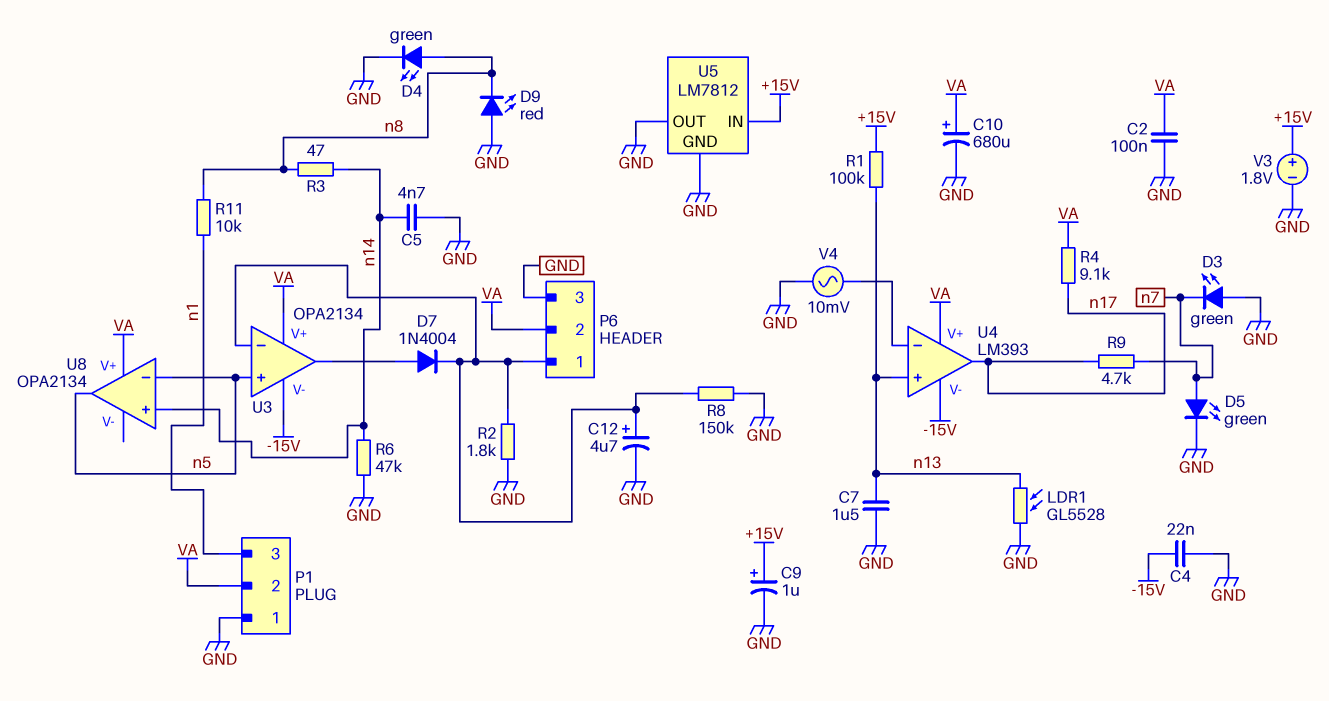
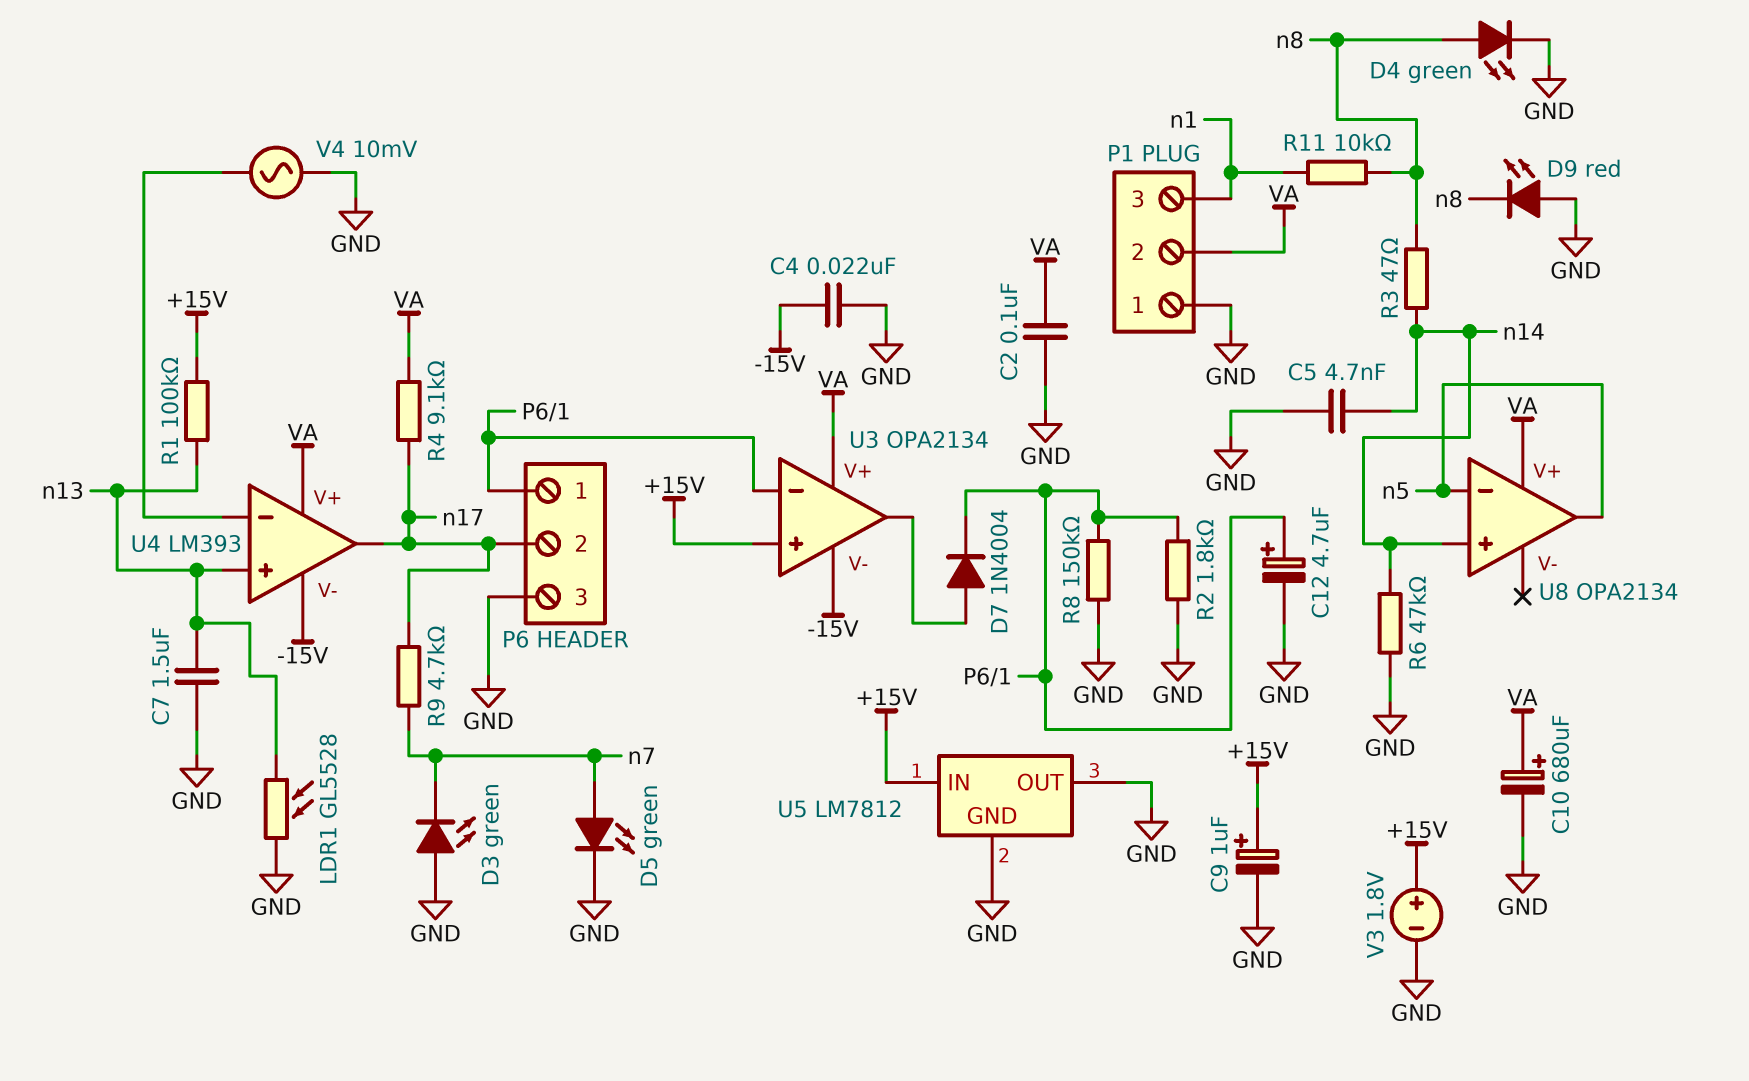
P6 pin 2: VA -> n17
U3 pin in+: n5 -> +15V

